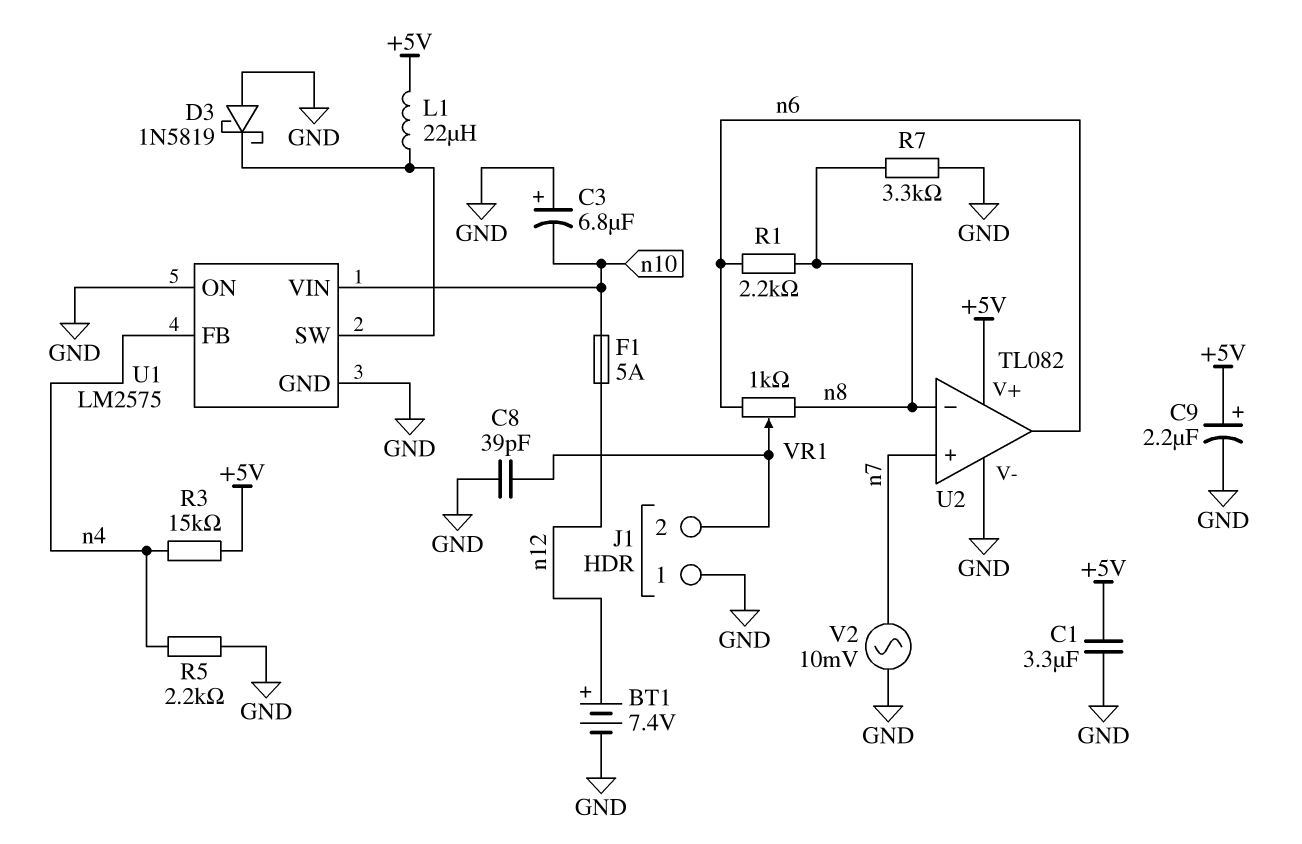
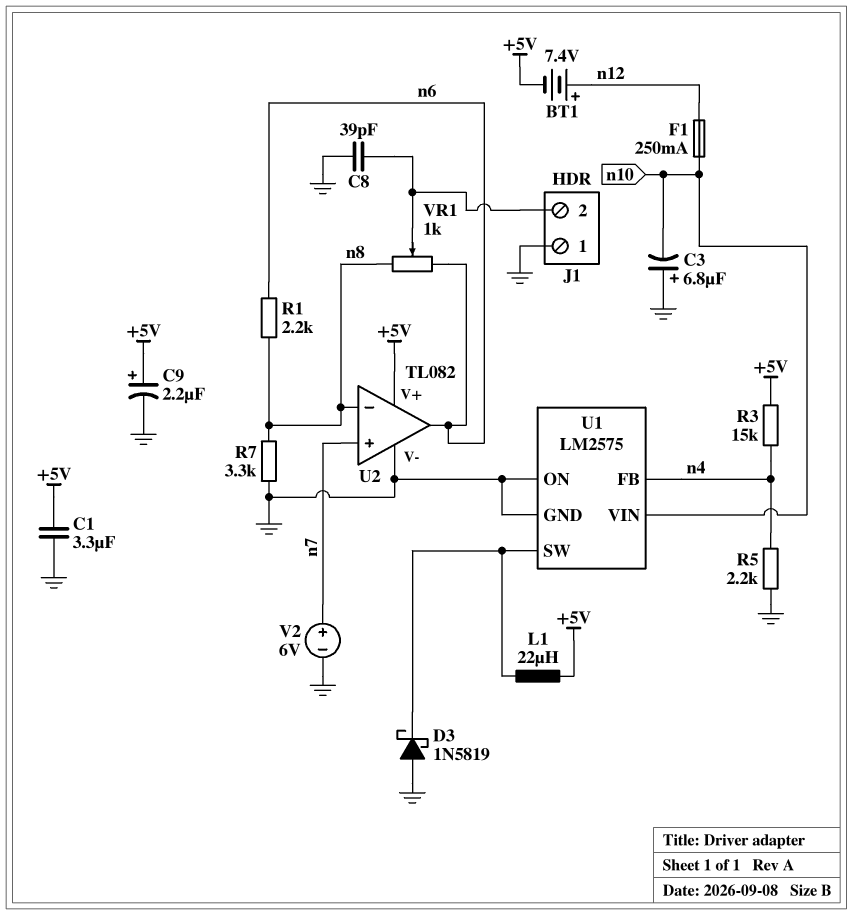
BT1: 7.4V (plus n12, minus GND) -> 7.4V (plus n12, minus +5V)
F1: 5A (n10, n12) -> 250mA (n10, n12)
V2: AC 10mV (GND, n7) -> 6V (plus n7, minus GND)

